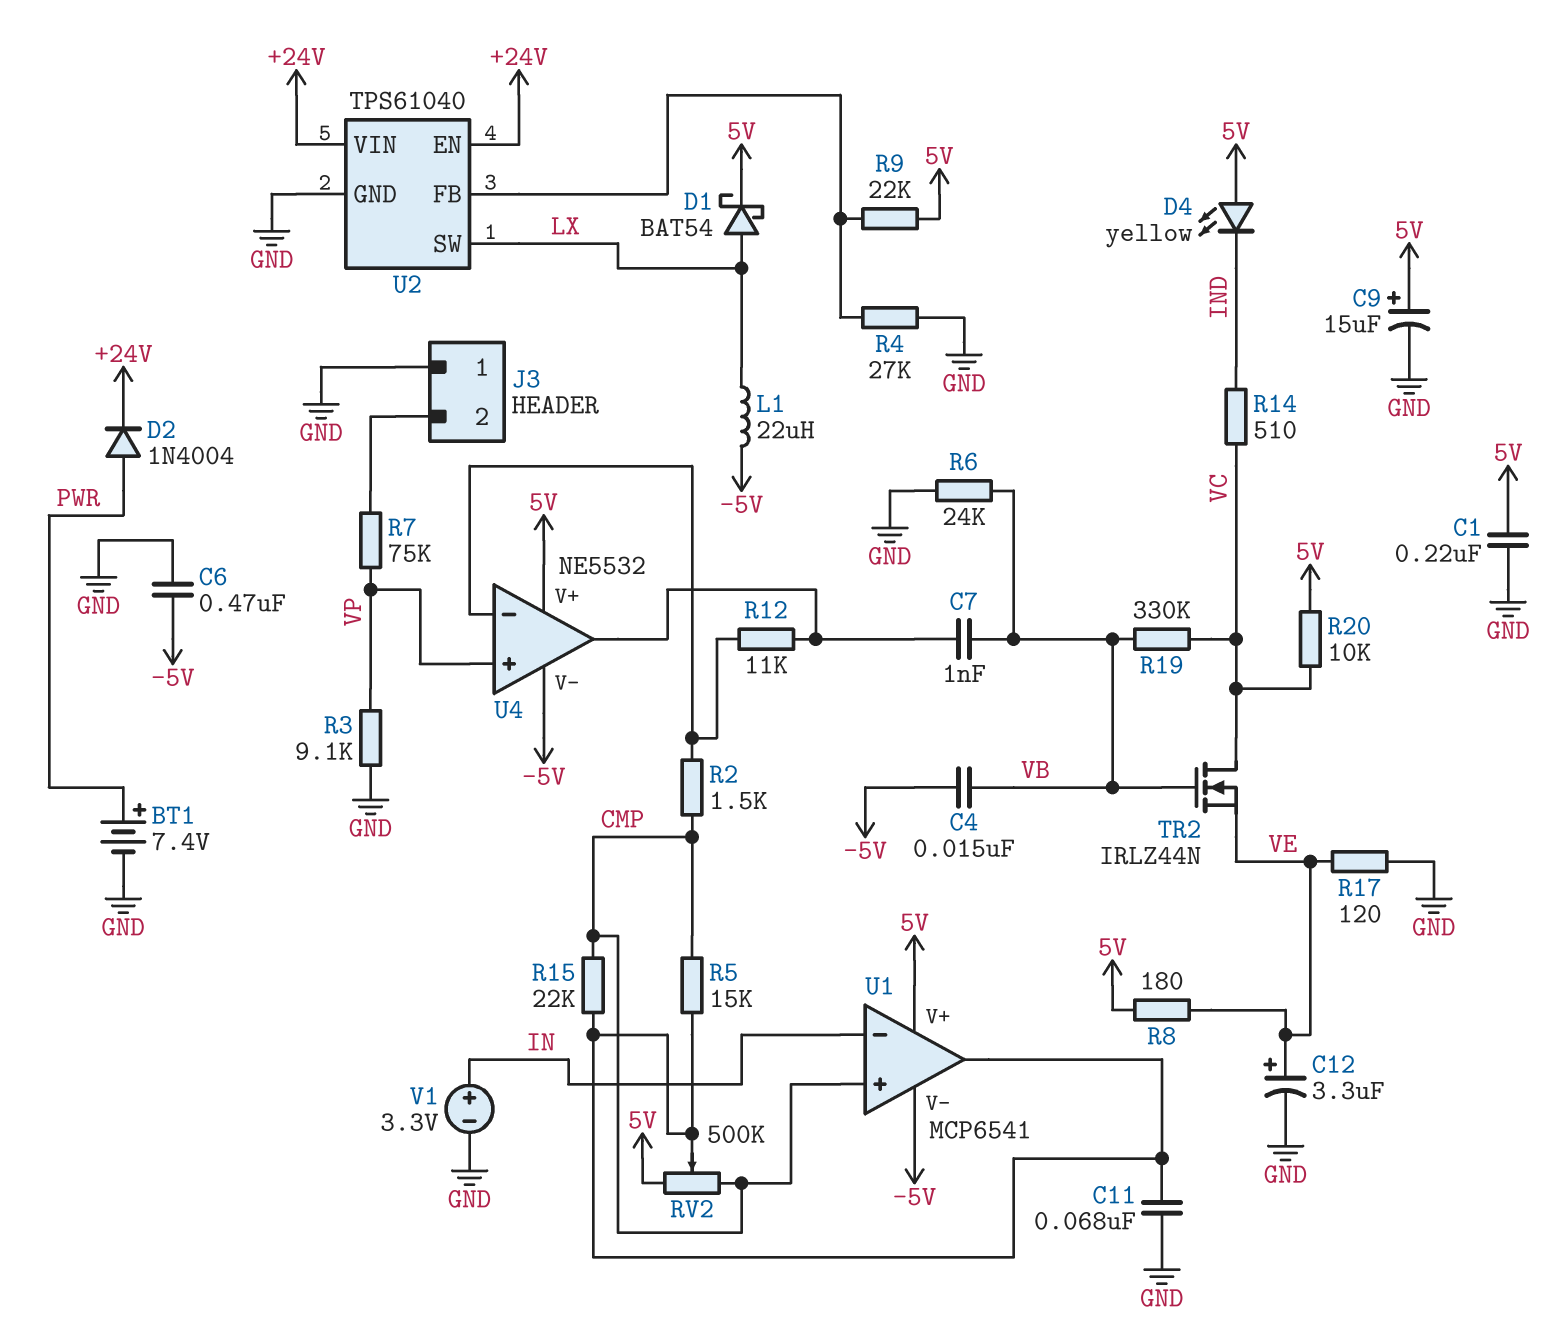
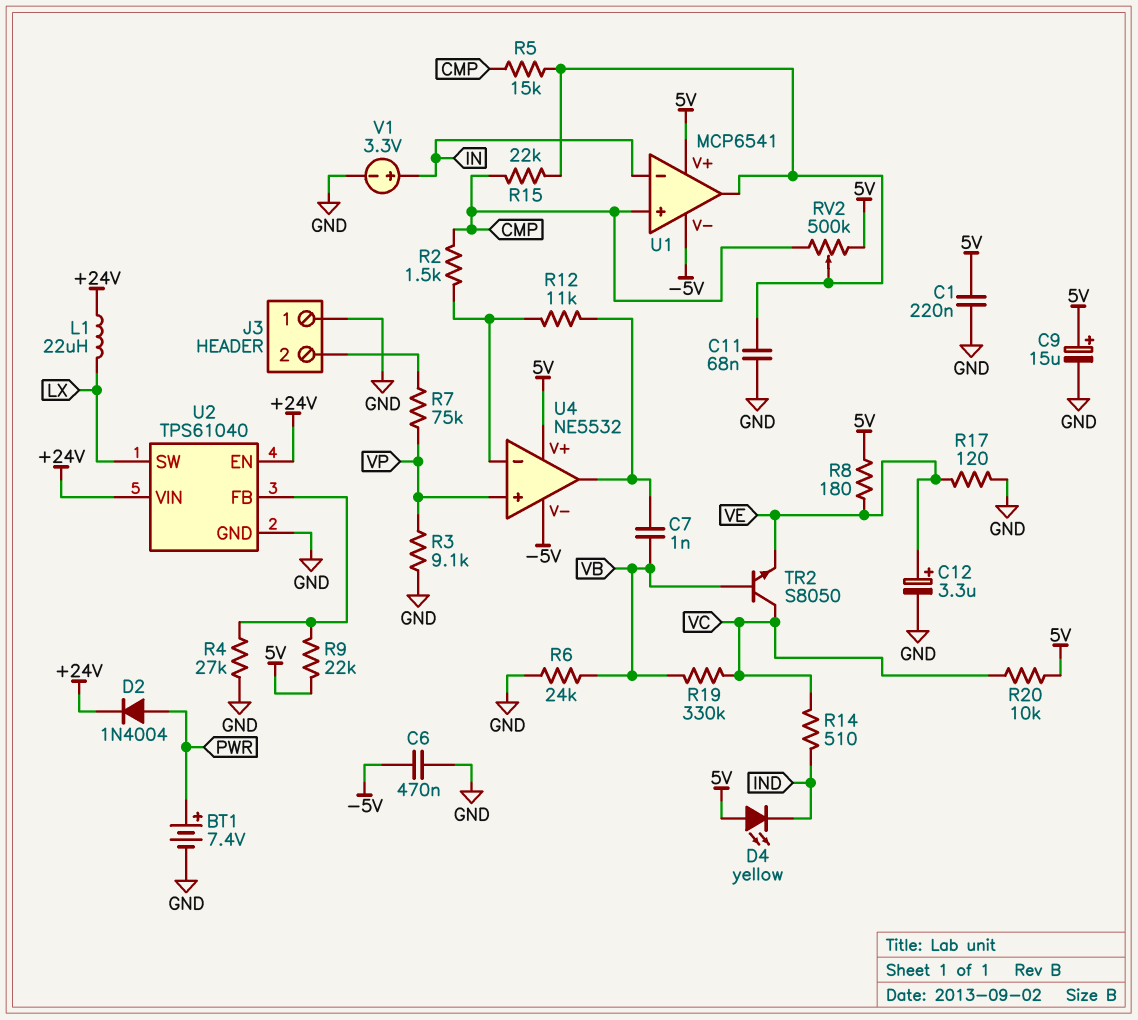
C4: 15nF (-5V, VB) -> none
D1: schottky BAT54 (A LX, K 5V) -> none
L1: 22uH (-5V, LX) -> 22uH (+24V, LX)
TR2: NMOS IRLZ44N (G VB, D VC, S VE) -> NPN S8050 (B VB, C VC, E VE)

